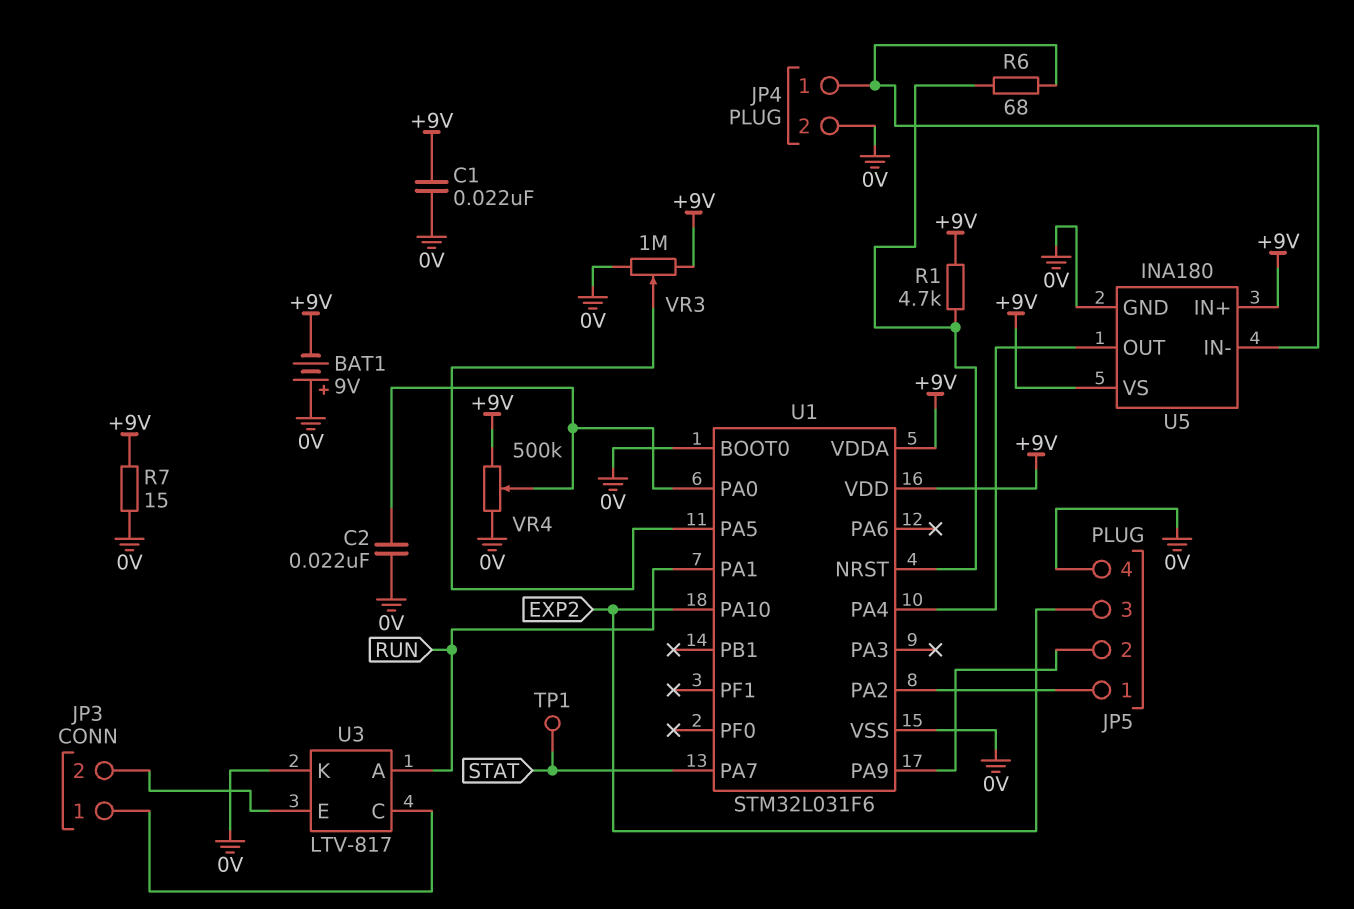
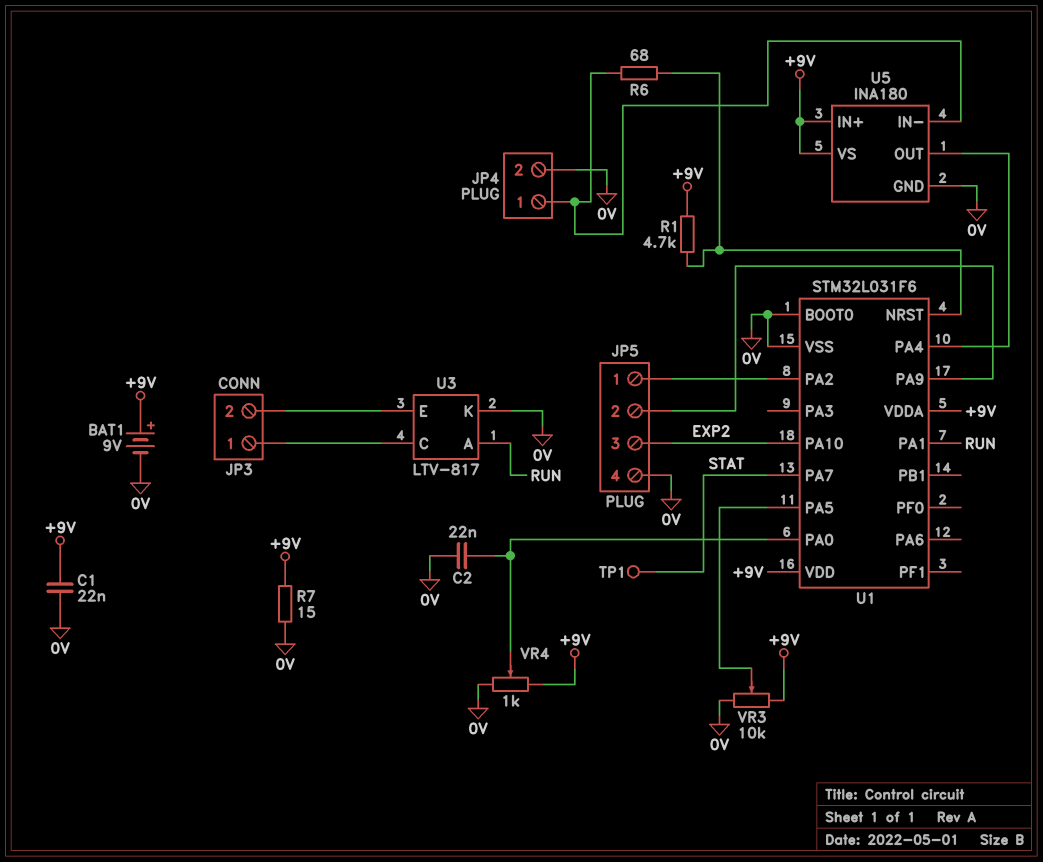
BAT1: 9V (plus 0V, minus +9V) -> 9V (plus +9V, minus 0V)
VR3: 1M (+9V, 0V, wiper U1/PA5) -> 10k (+9V, 0V, wiper U1/PA5)
VR4: 500k (+9V, 0V, wiper U1/PA0) -> 1k (+9V, 0V, wiper U1/PA0)

